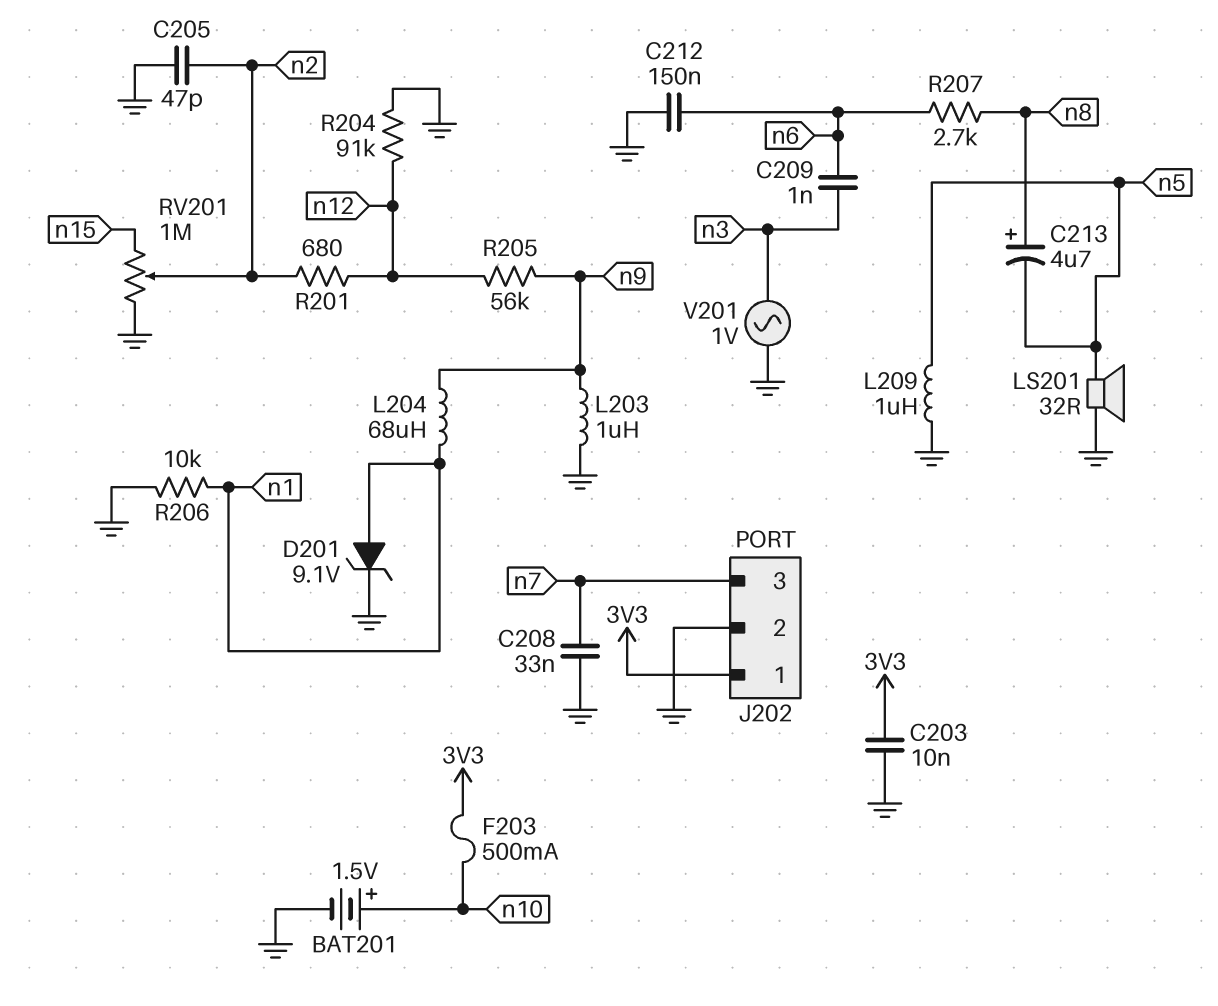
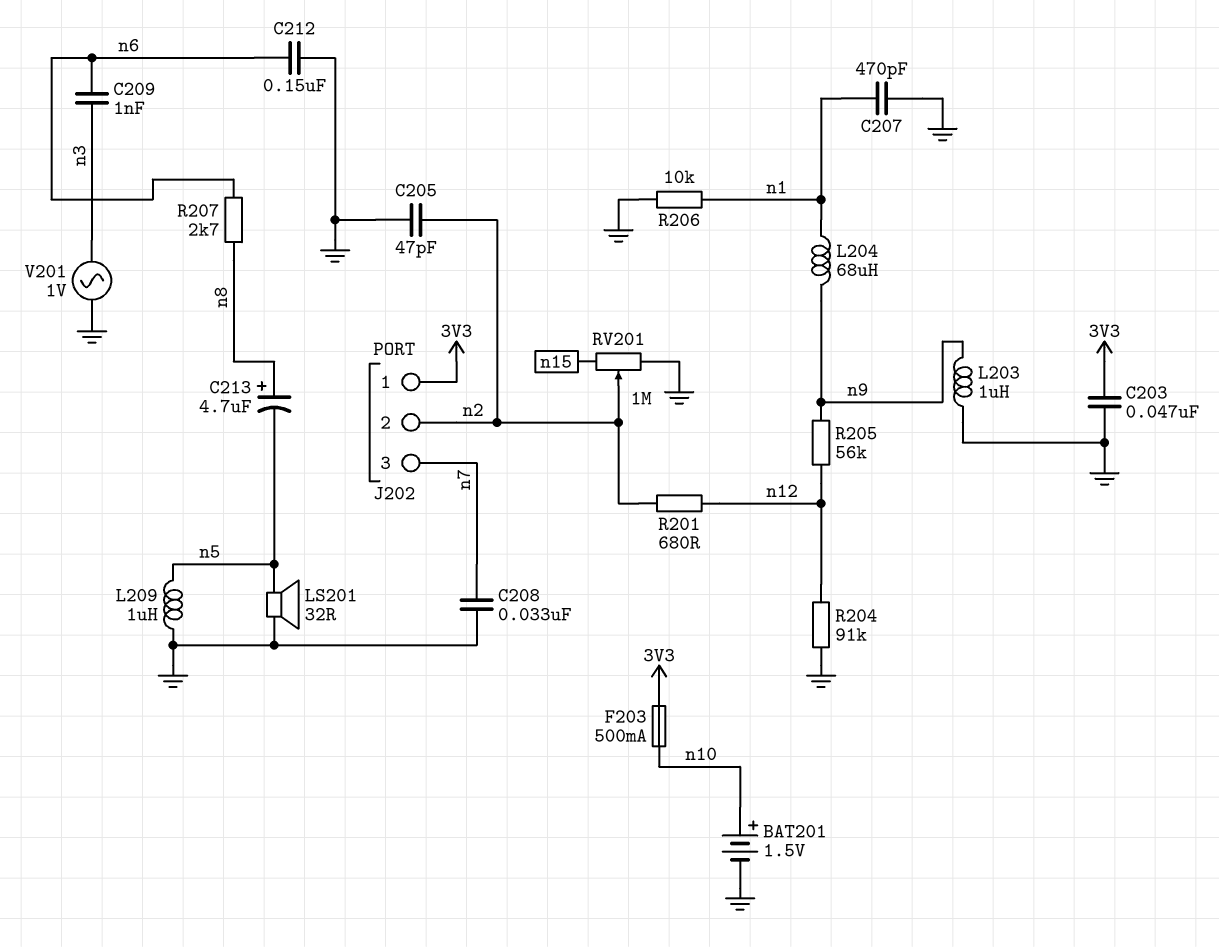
C203: 10nF (3V3, GND) -> 47nF (3V3, GND)
C207: none -> 470pF (GND, n1)
D201: zener 9.1V (A n1, K GND) -> none
J202 pin 2: GND -> n2

